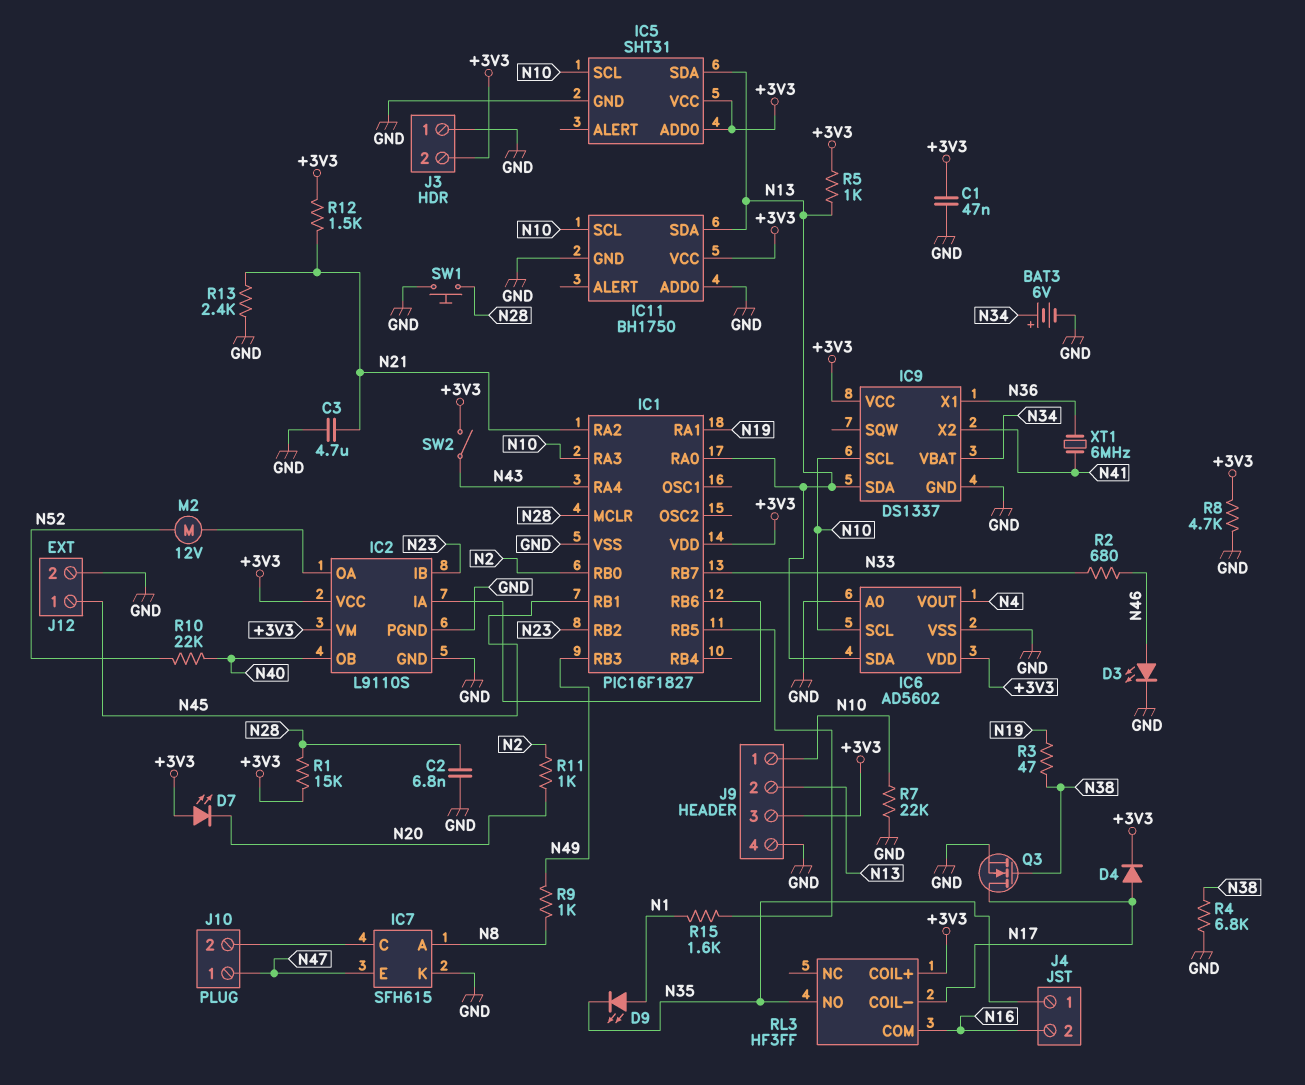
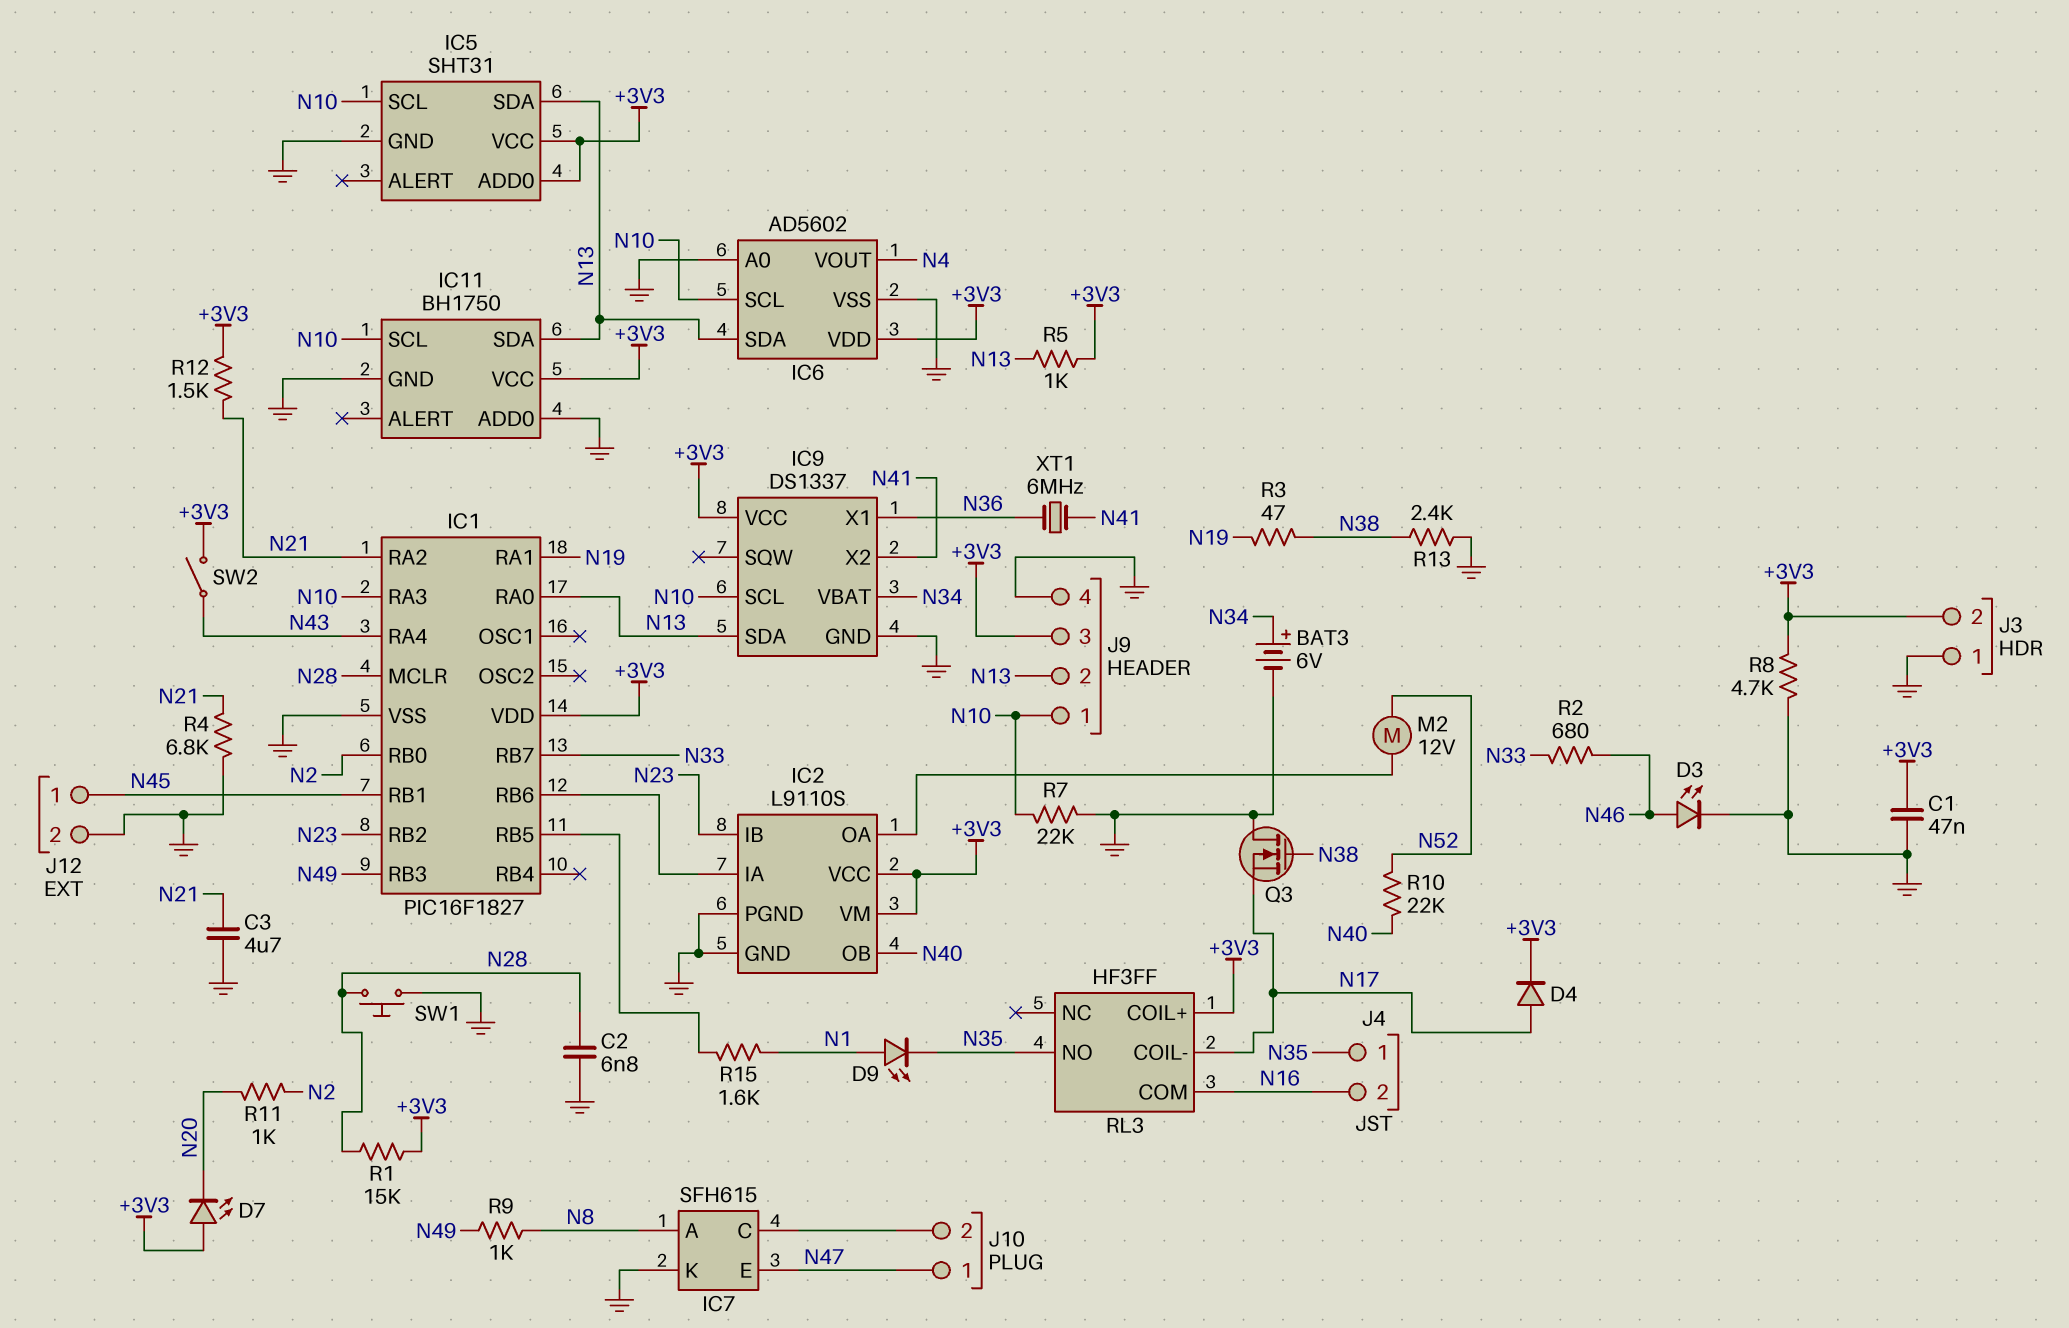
Q3: NMOS (G N38, D N17, S GND) -> NMOS (G N38, D GND, S N17)
R4: 6.8k (GND, N38) -> 6.8k (GND, N21)
R13: 2.4k (GND, N21) -> 2.4k (GND, N38)

